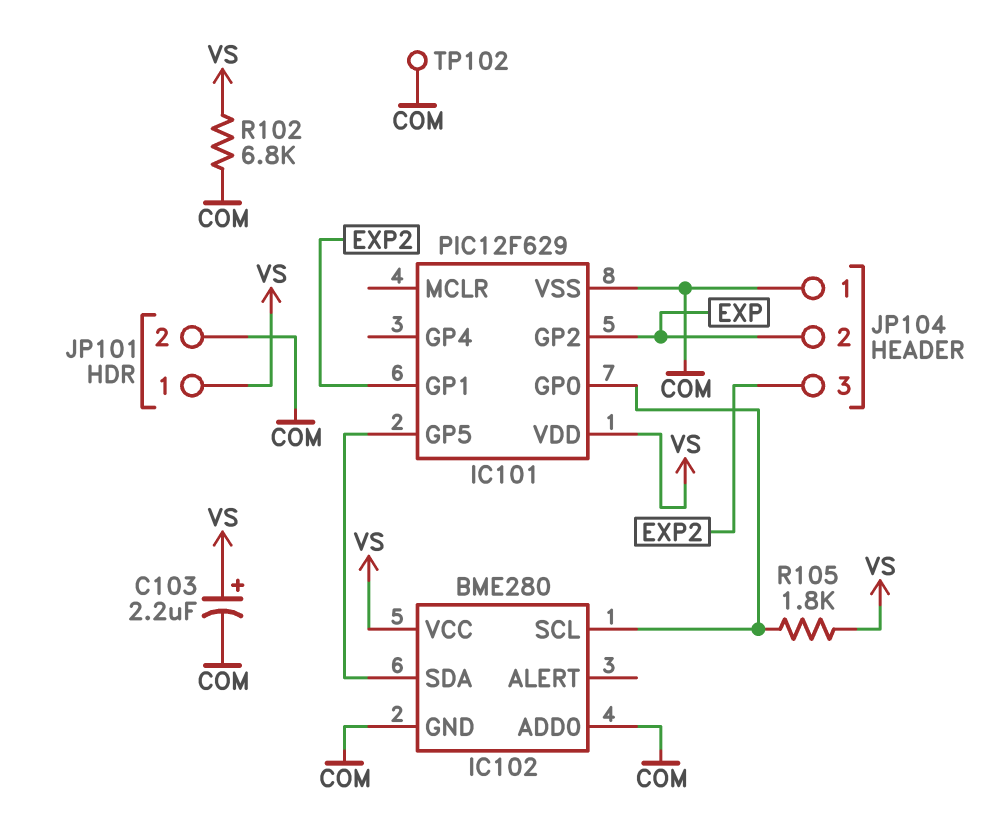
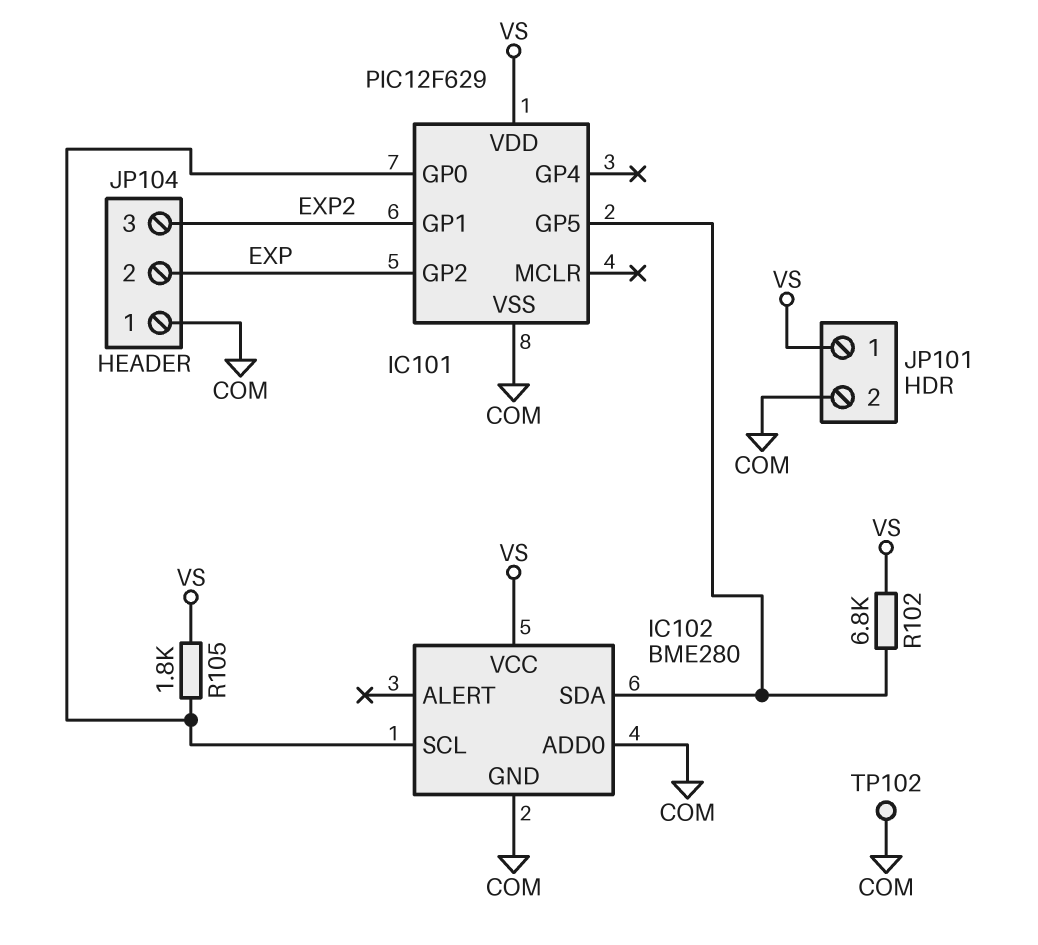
C103: 2.2uF (plus VS, minus COM) -> none
R102: 6.8k (COM, VS) -> 6.8k (IC101/GP5, VS)

